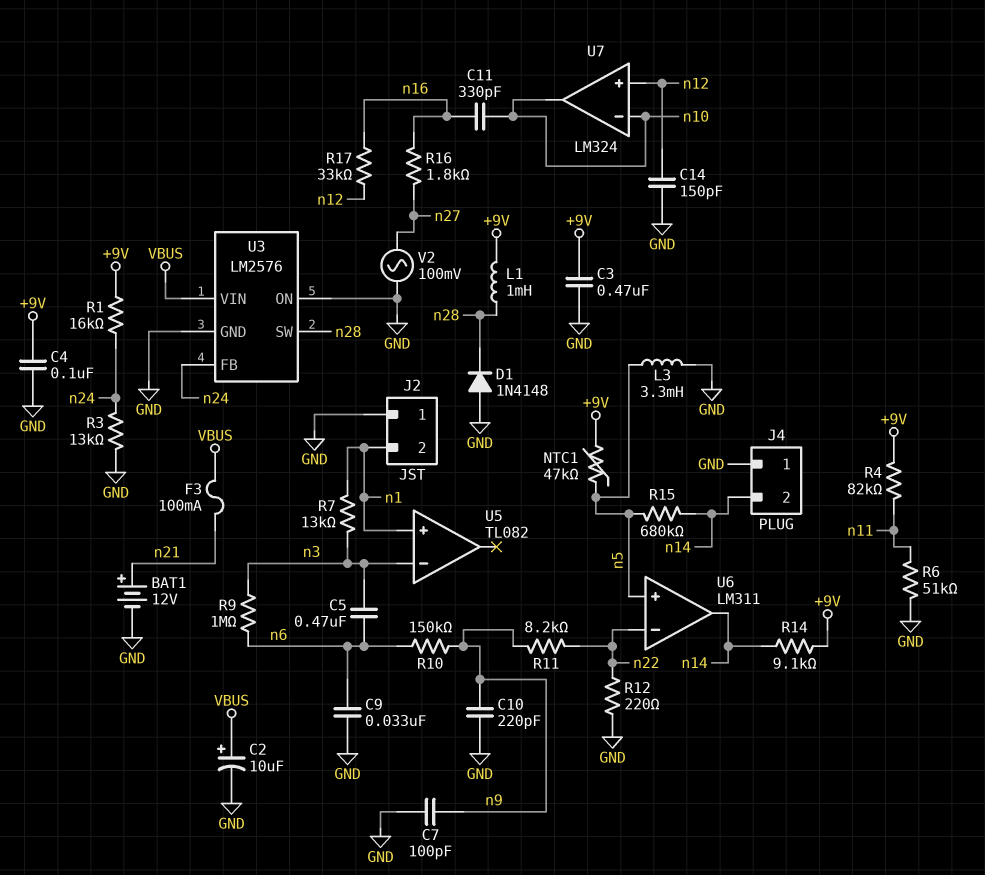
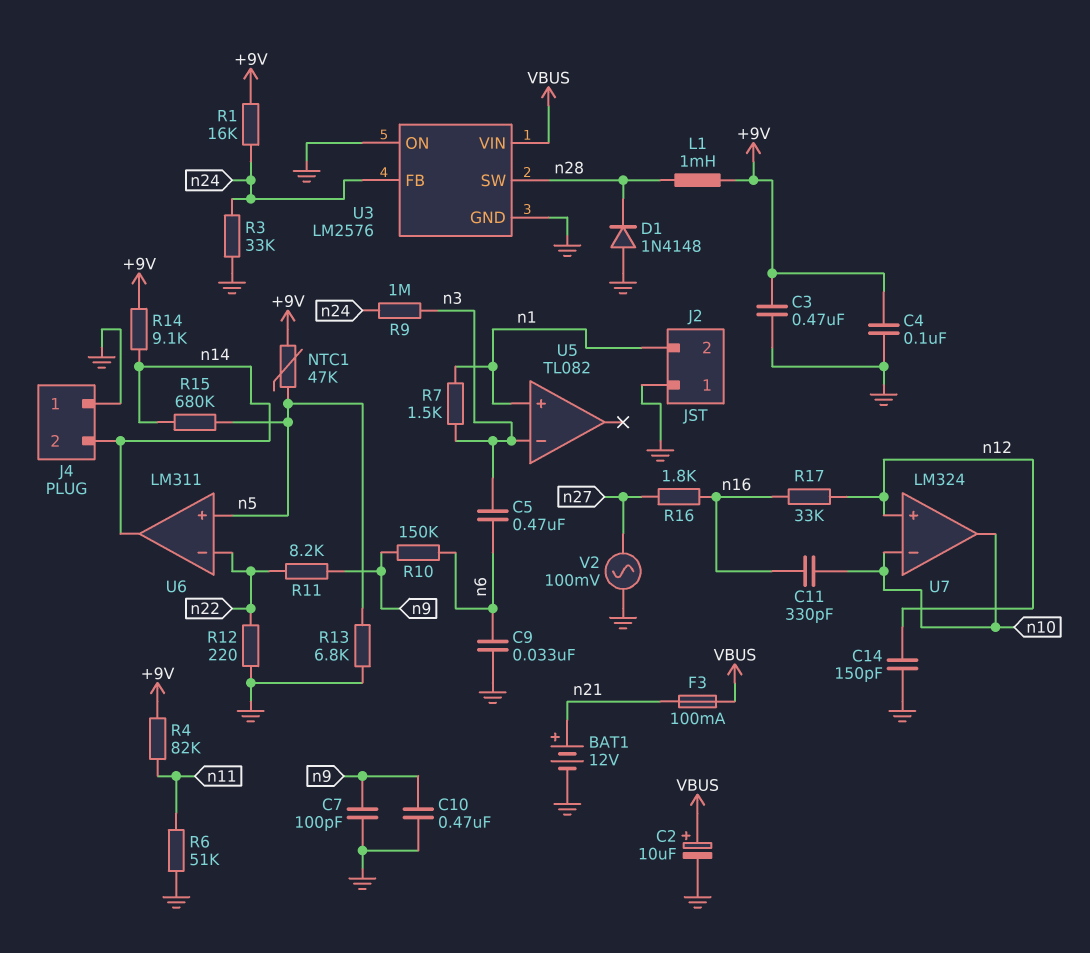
C10: 220pF (GND, n9) -> 470nF (GND, n9)
L3: 3.3mH (GND, n5) -> none
R3: 13k (GND, n24) -> 33k (GND, n24)
R7: 13k (n1, n3) -> 1.5k (n1, n3)
R9: 1M (n3, n6) -> 1M (n3, n24)
R13: none -> 6.8k (GND, n5)

